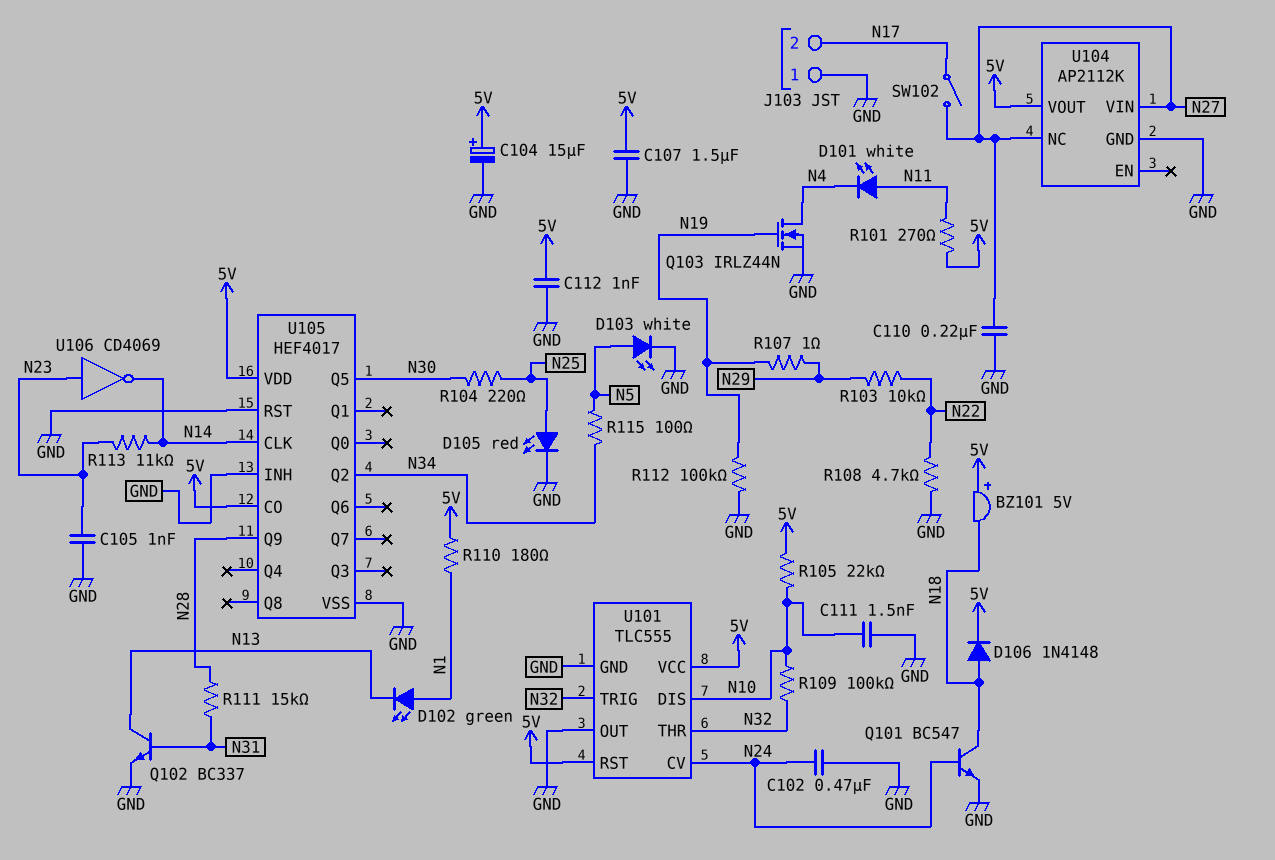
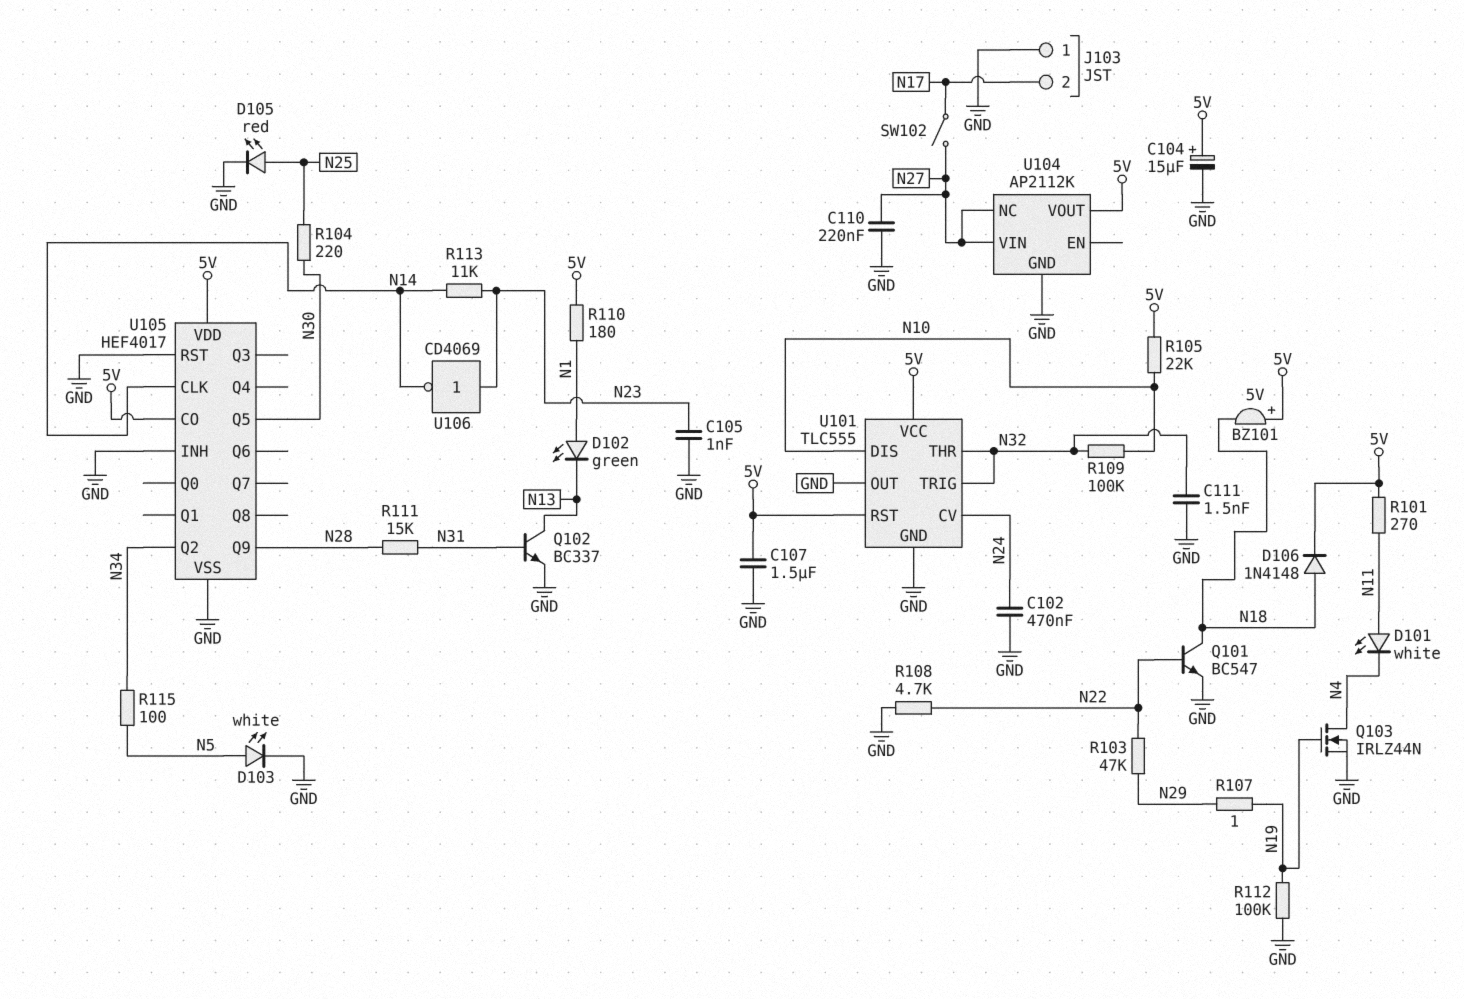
C111: 1.5nF (GND, N10) -> 1.5nF (GND, N32)
C112: 1nF (5V, GND) -> none
Q101: NPN BC547 (B N24, C N18, E GND) -> NPN BC547 (B N22, C N18, E GND)
R103: 10k (N22, N29) -> 47k (N22, N29)

